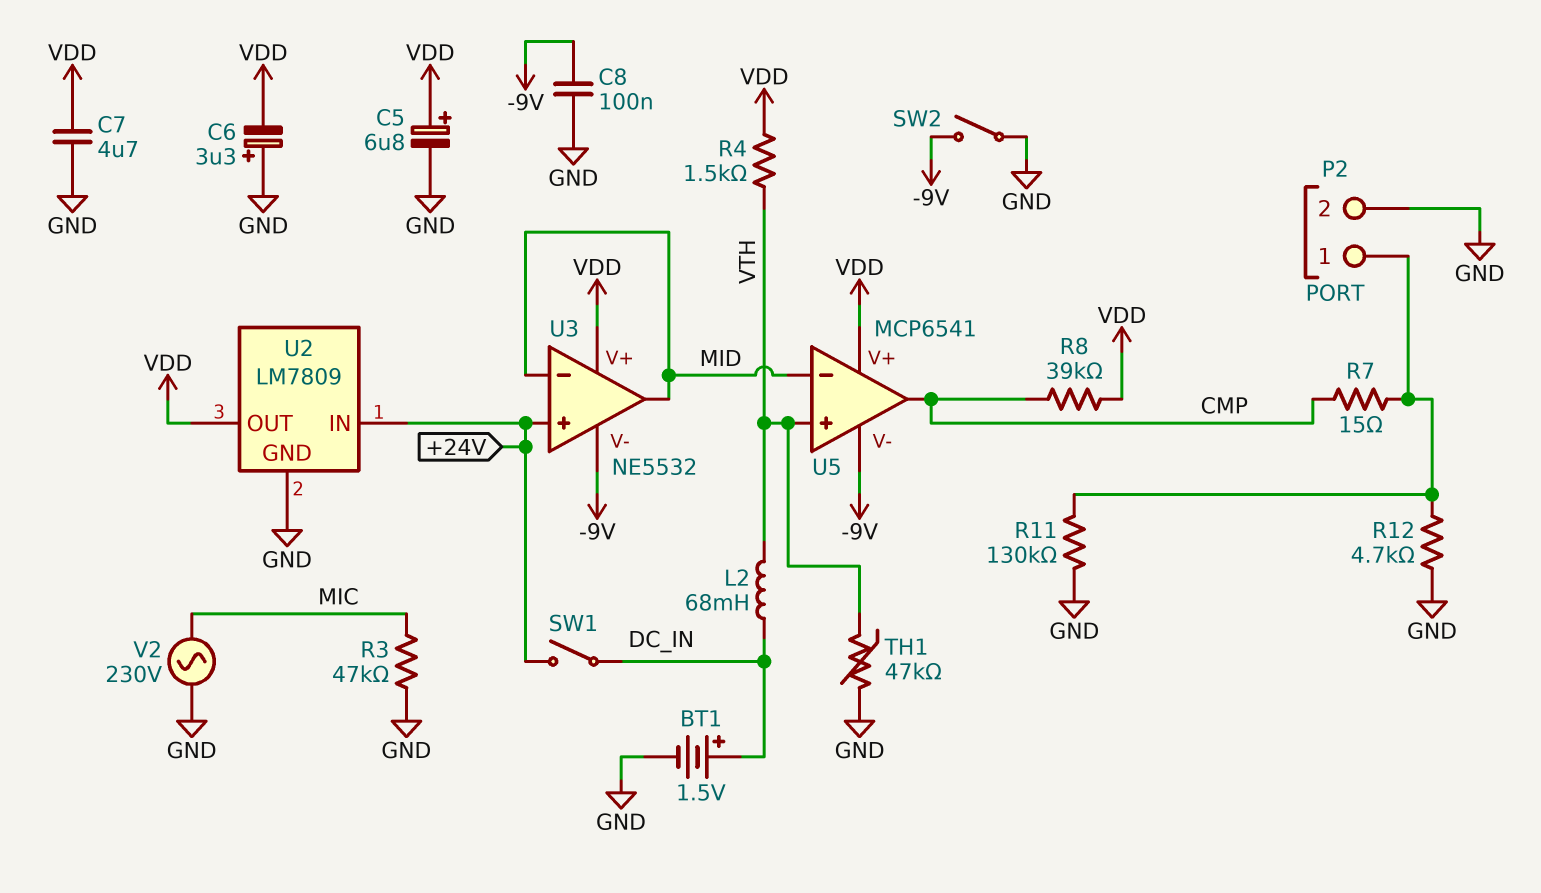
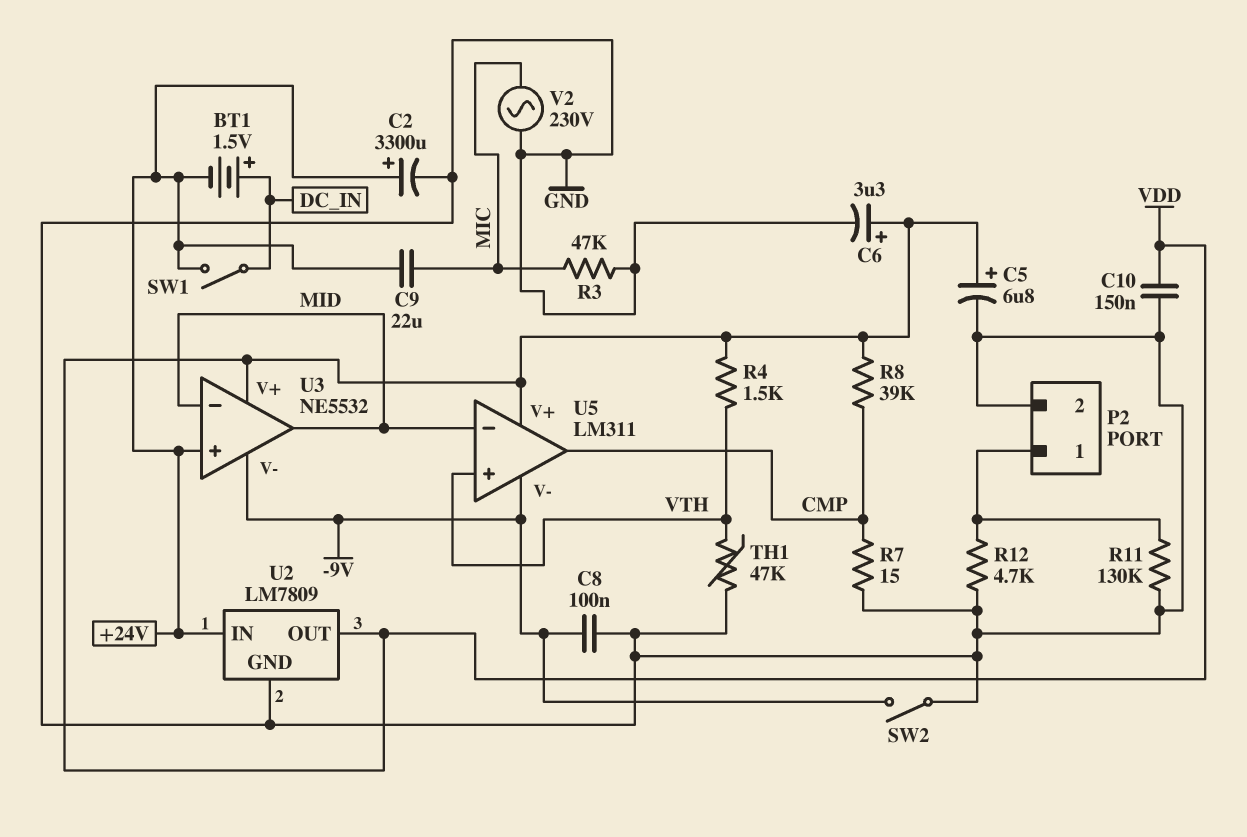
BT1: 1.5V (plus DC_IN, minus GND) -> 1.5V (plus DC_IN, minus +24V)
C2: none -> 3300uF (plus +24V, minus GND)
C6: 3.3uF (plus GND, minus VDD) -> 3.3uF (plus VDD, minus GND)
C7: 4.7uF (GND, VDD) -> none
C9: none -> 22uF (+24V, MIC)
C10: none -> 150nF (GND, VDD)
L2: 68mH (DC_IN, VTH) -> none
R7: 15 (CMP, P2/1) -> 15 (CMP, GND)
U5: MCP6541 -> LM311

